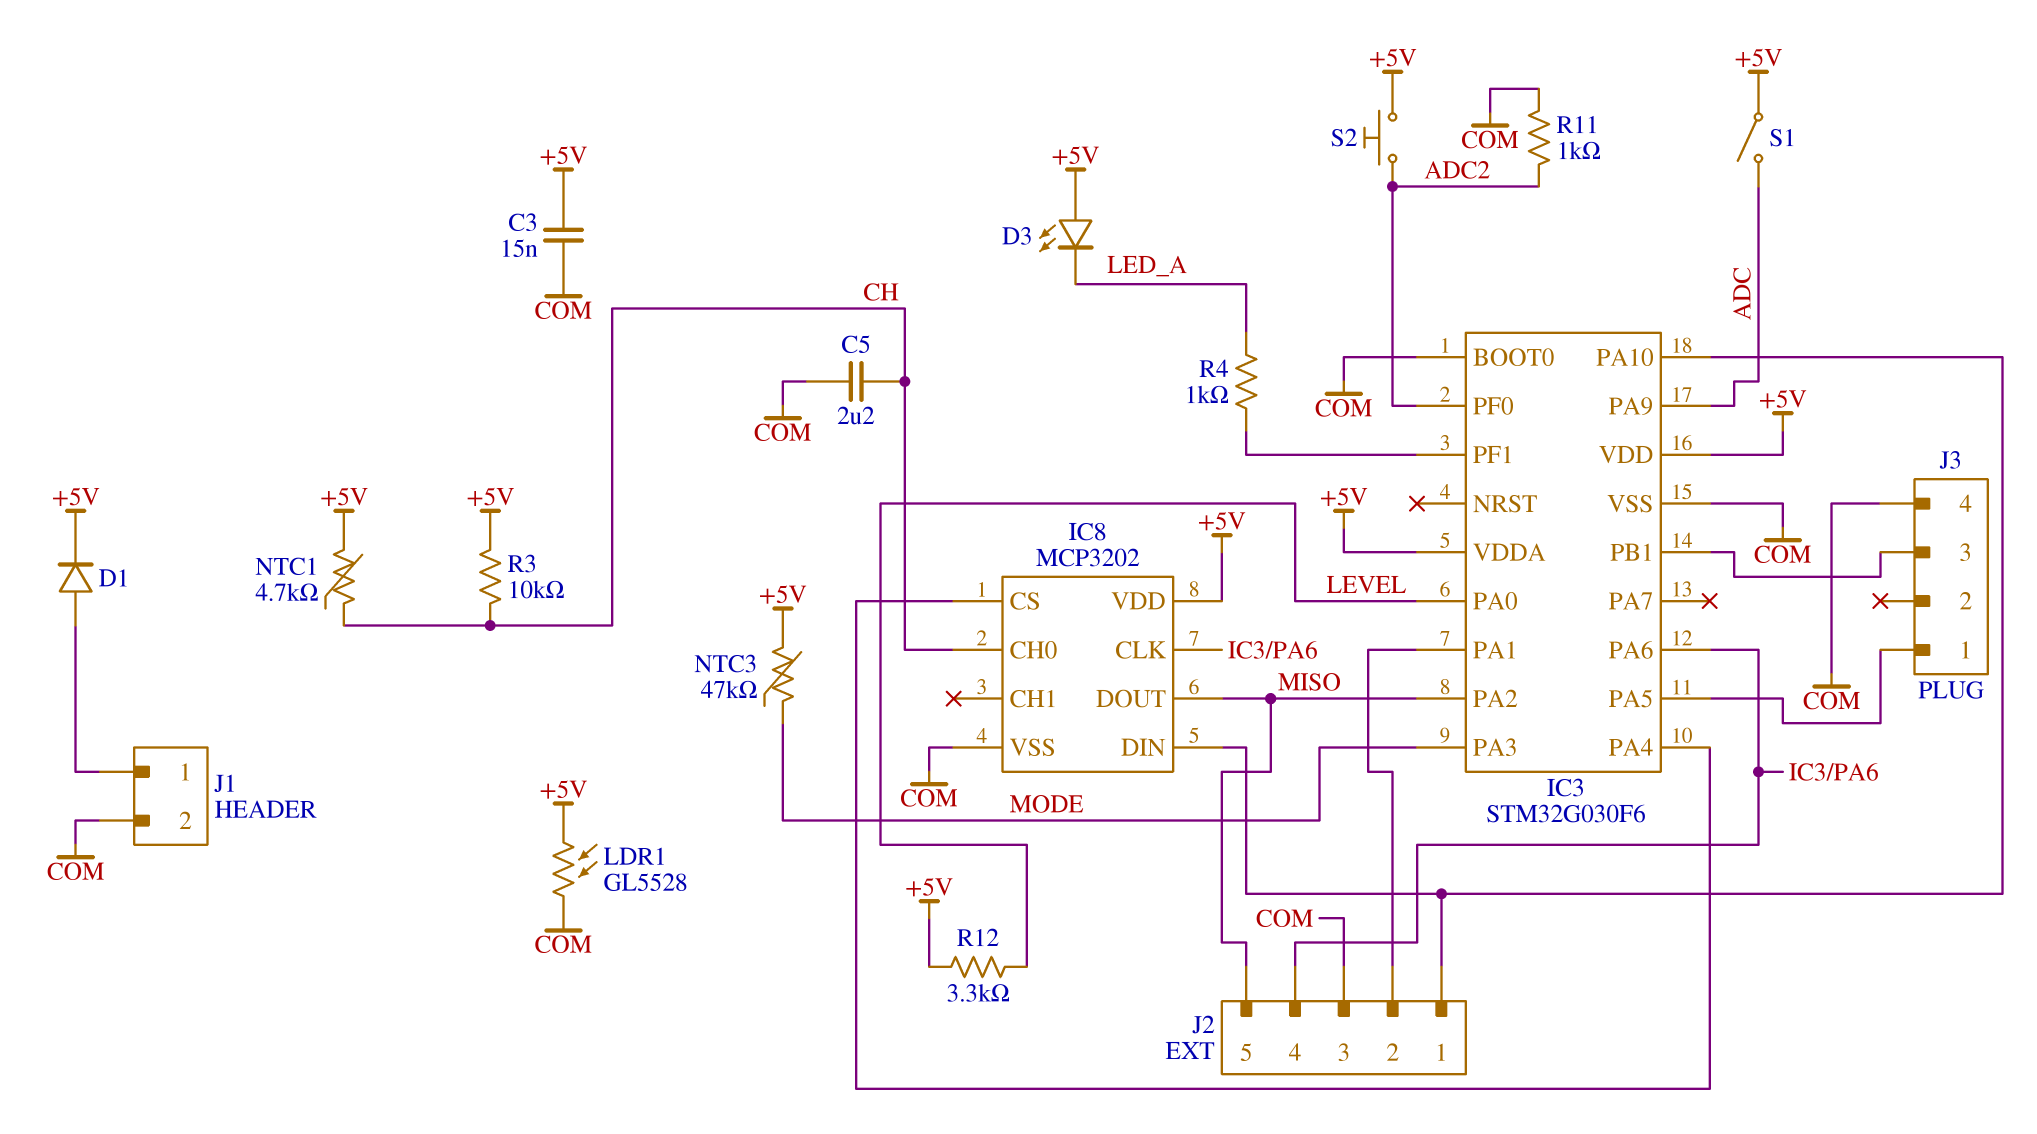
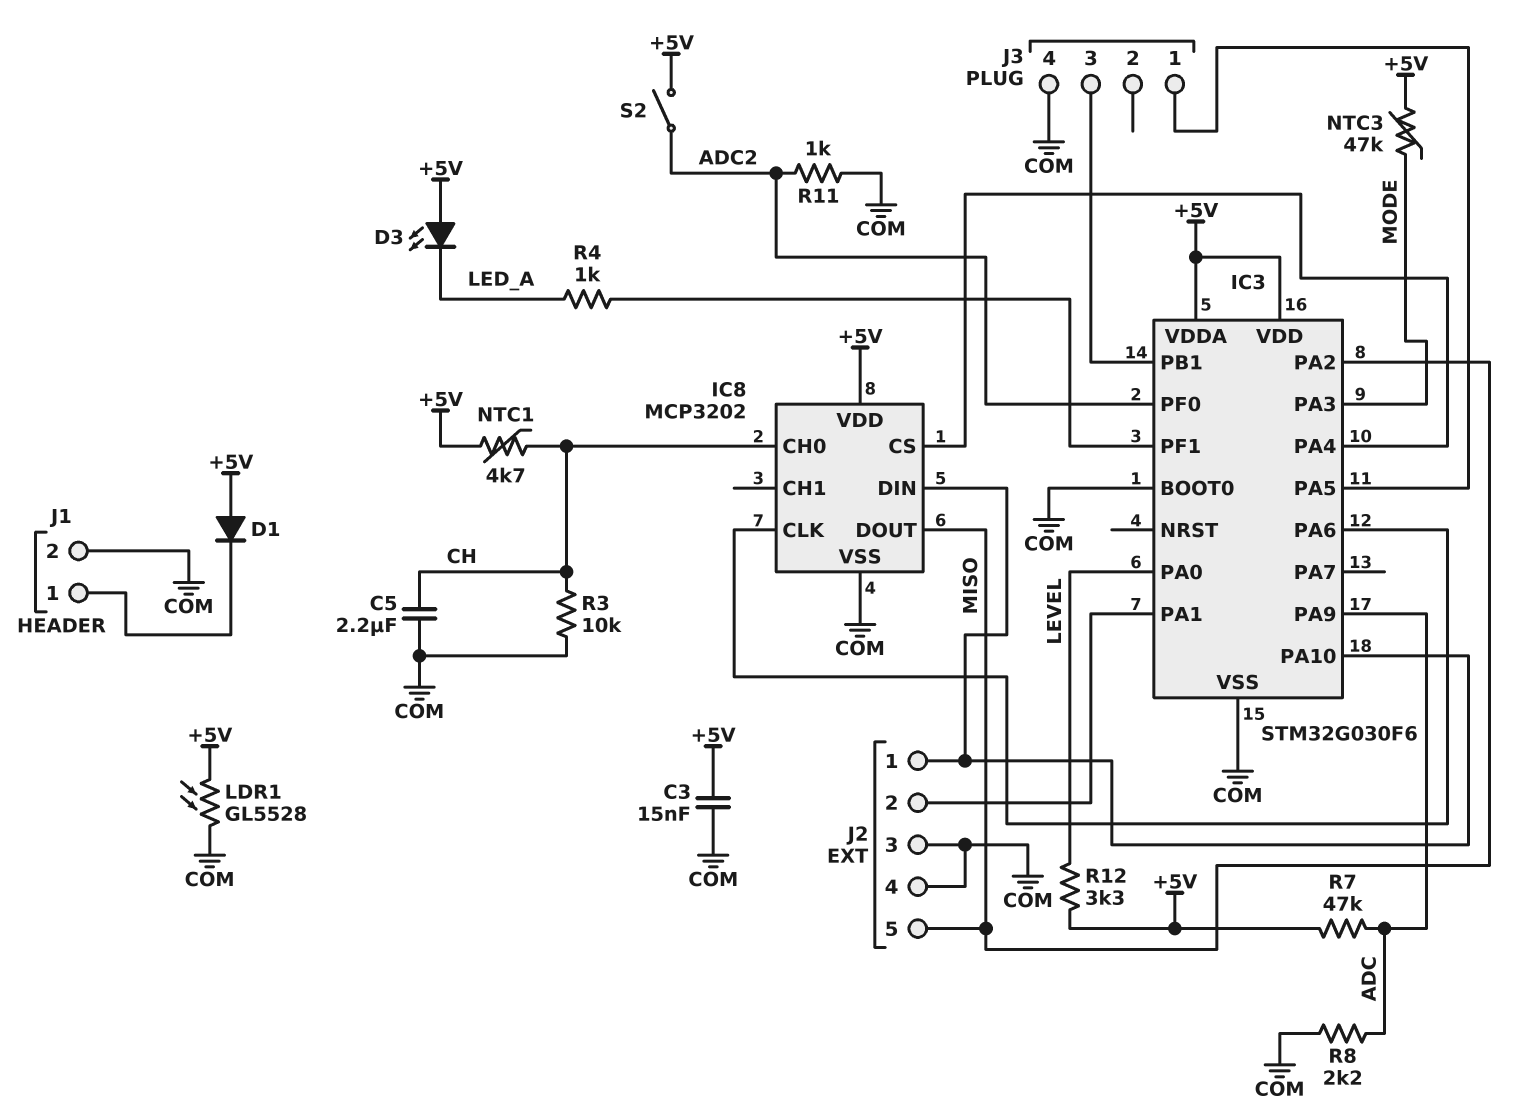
D1: diode (A J1/1, K +5V) -> diode (A +5V, K J1/1)
J2 pin 4: IC3/PA6 -> COM
R3: 10k (+5V, CH) -> 10k (CH, COM)
R7: none -> 47k (+5V, ADC)
R8: none -> 2.2k (ADC, COM)
S1: switch (+5V, ADC) -> none
S2: button (+5V, ADC2) -> switch (+5V, ADC2)

